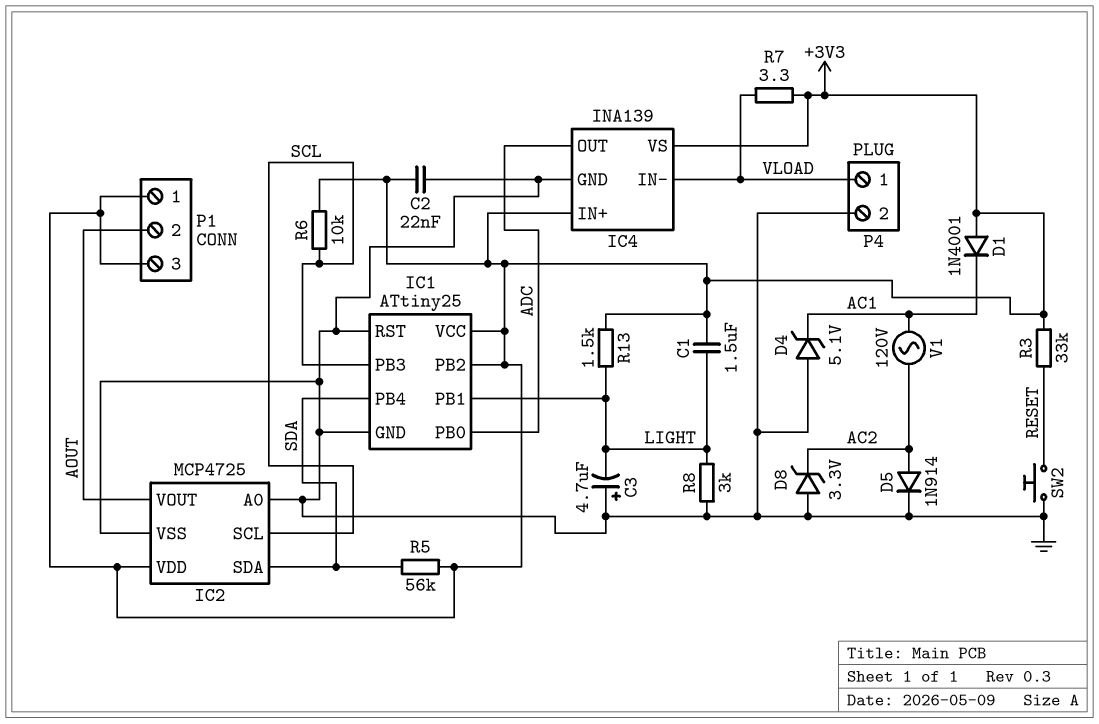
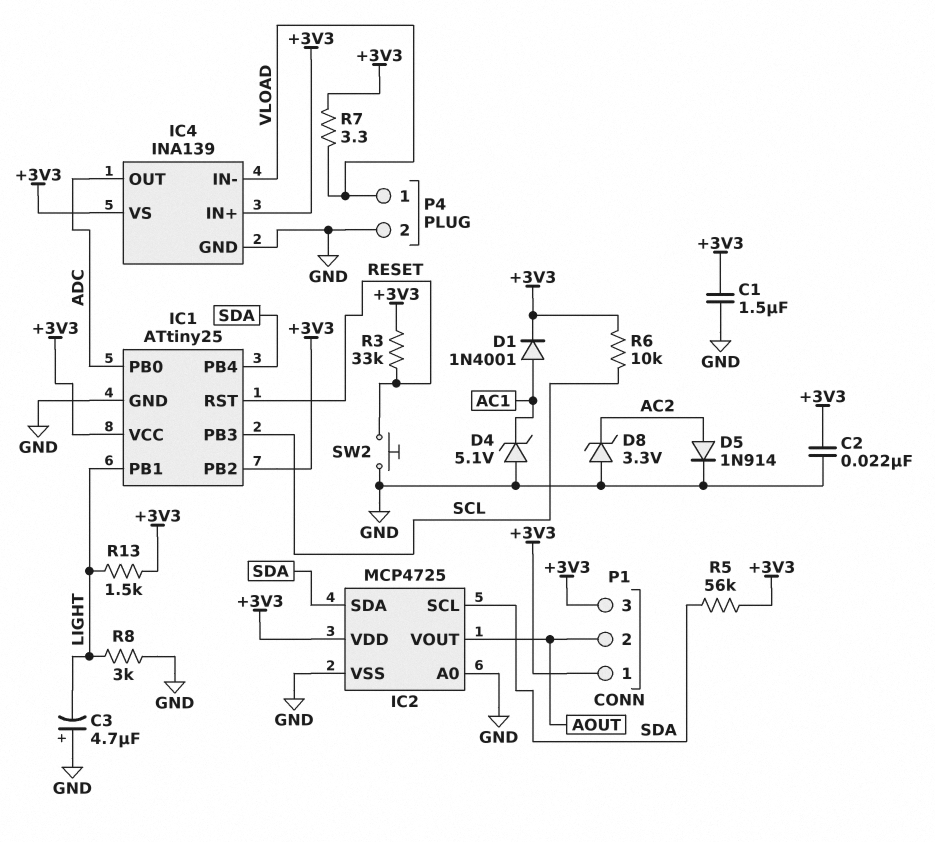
C1: 1.5uF (+3V3, LIGHT) -> 1.5uF (+3V3, GND)
D1: diode 1N4001 (A +3V3, K AC1) -> diode 1N4001 (A AC1, K +3V3)
IC1 pin RST: GND -> RESET
IC2 pin SCL: SCL -> SDA
V1: AC 120V (AC1, AC2) -> none

